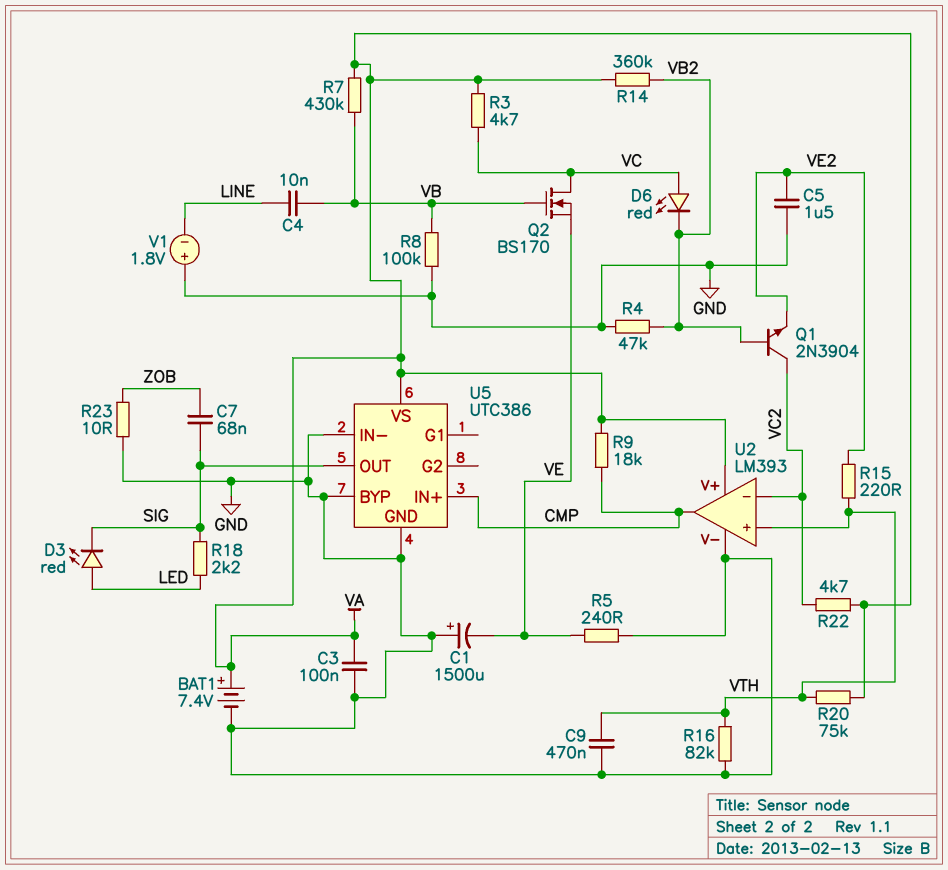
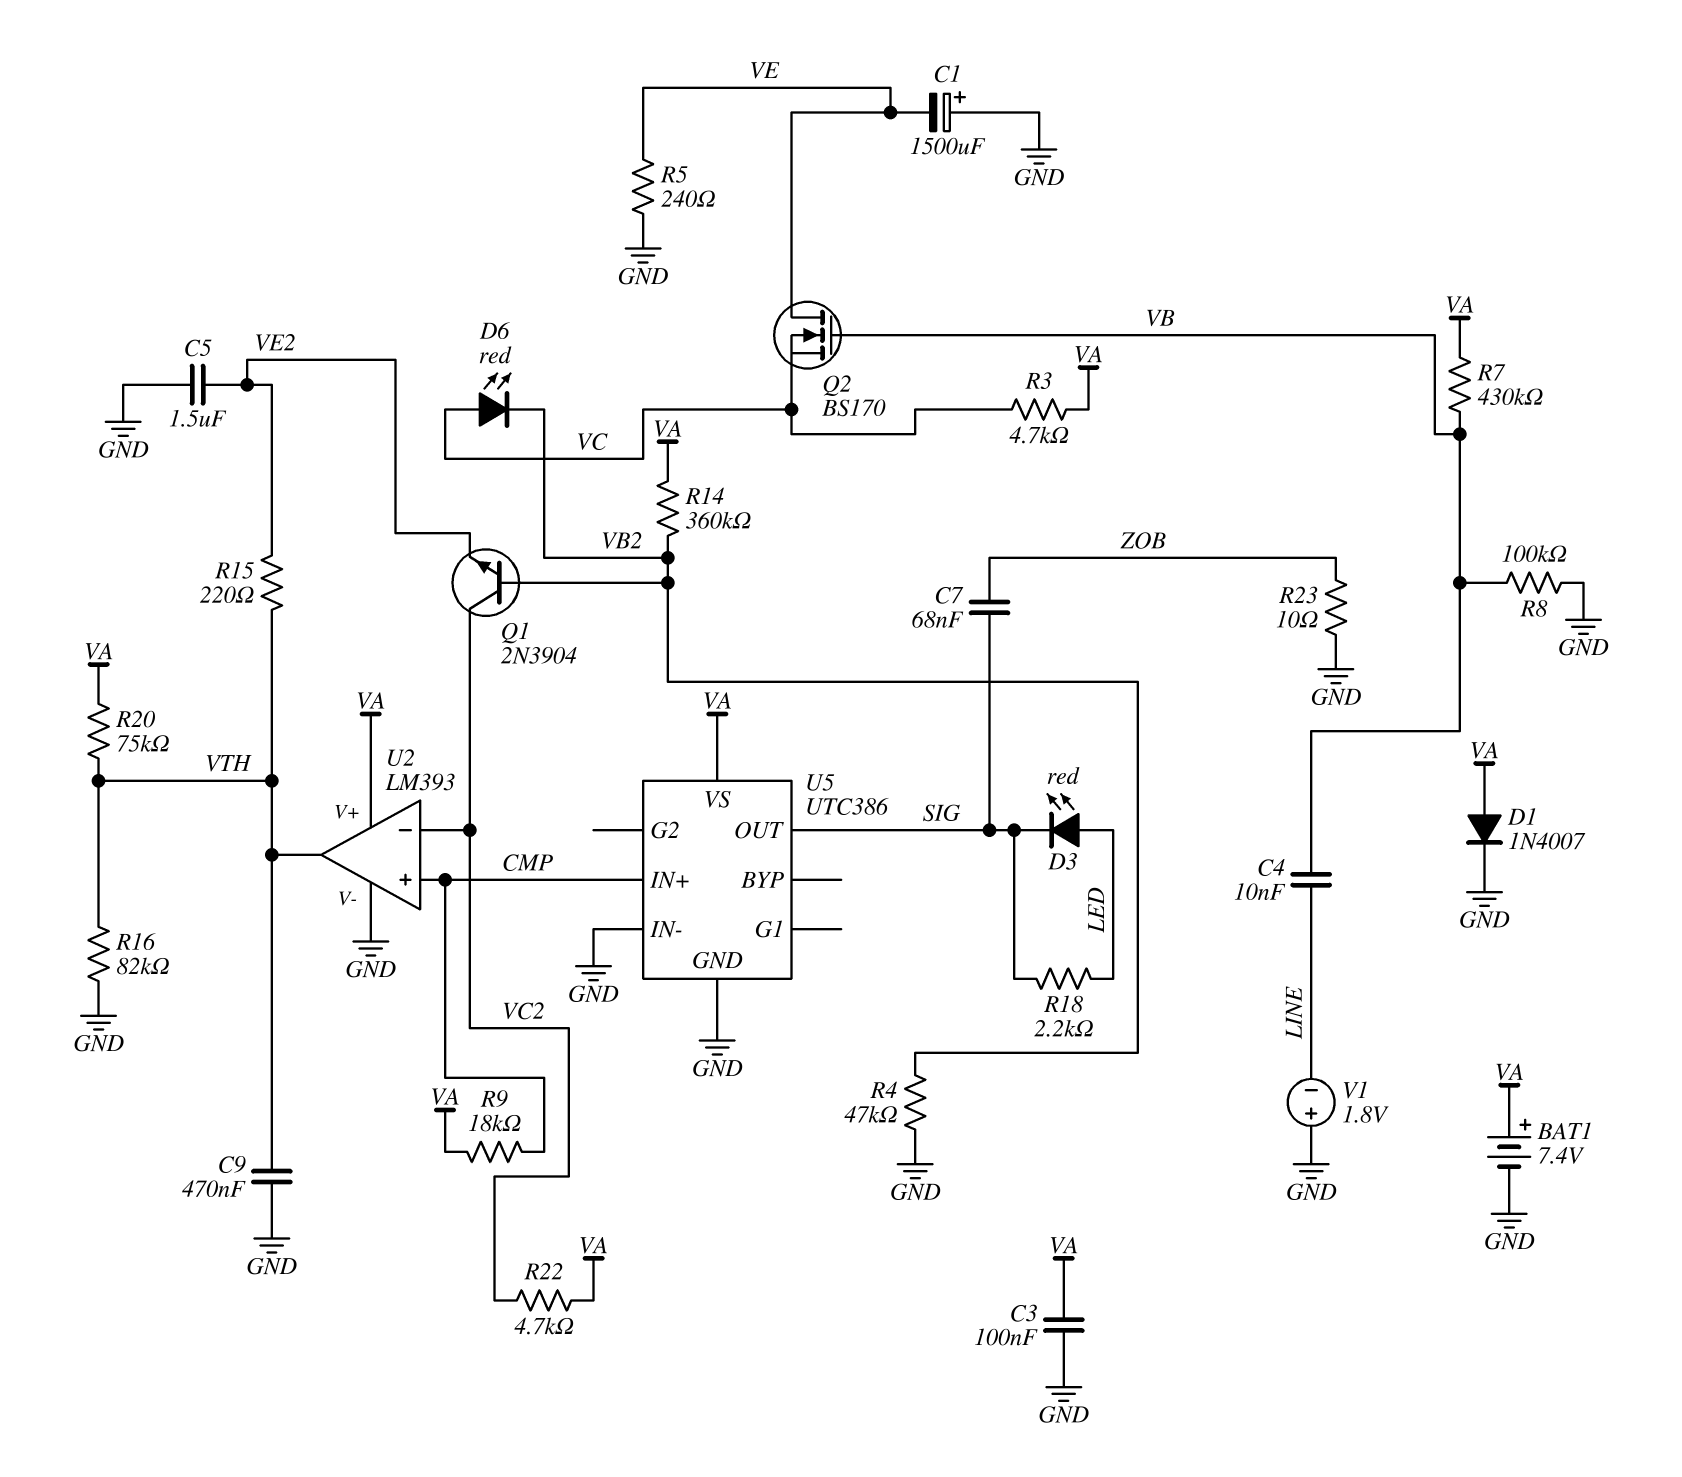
D1: none -> diode 1N4007 (A VA, K GND)
Q2: NMOS BS170 (G VB, D VC, S VE) -> NMOS BS170 (G VB, D VE, S VC)
U2 pin in+: VTH -> CMP
U2 pin out: CMP -> VTH
U5 pin BYP: GND -> none

